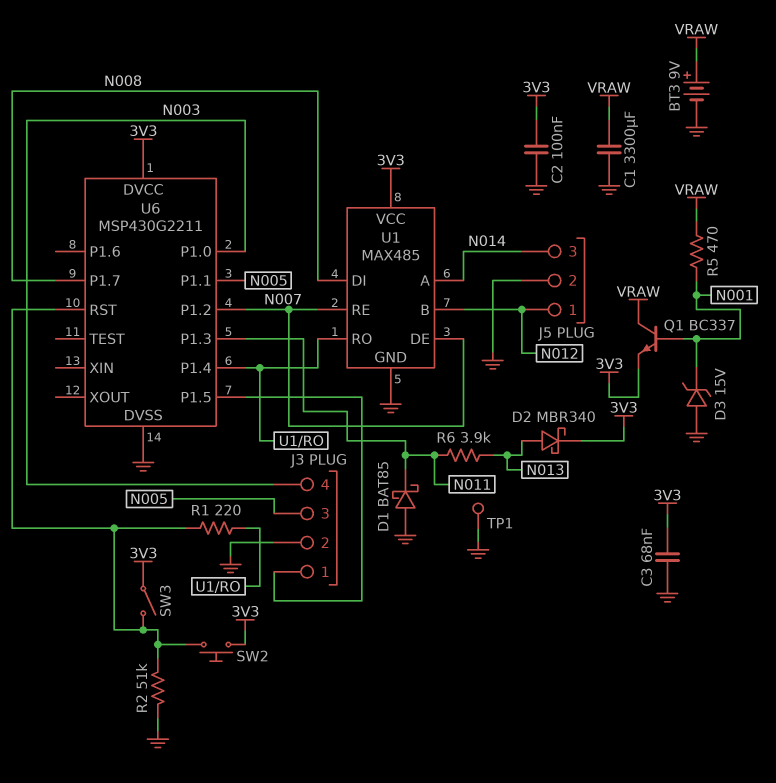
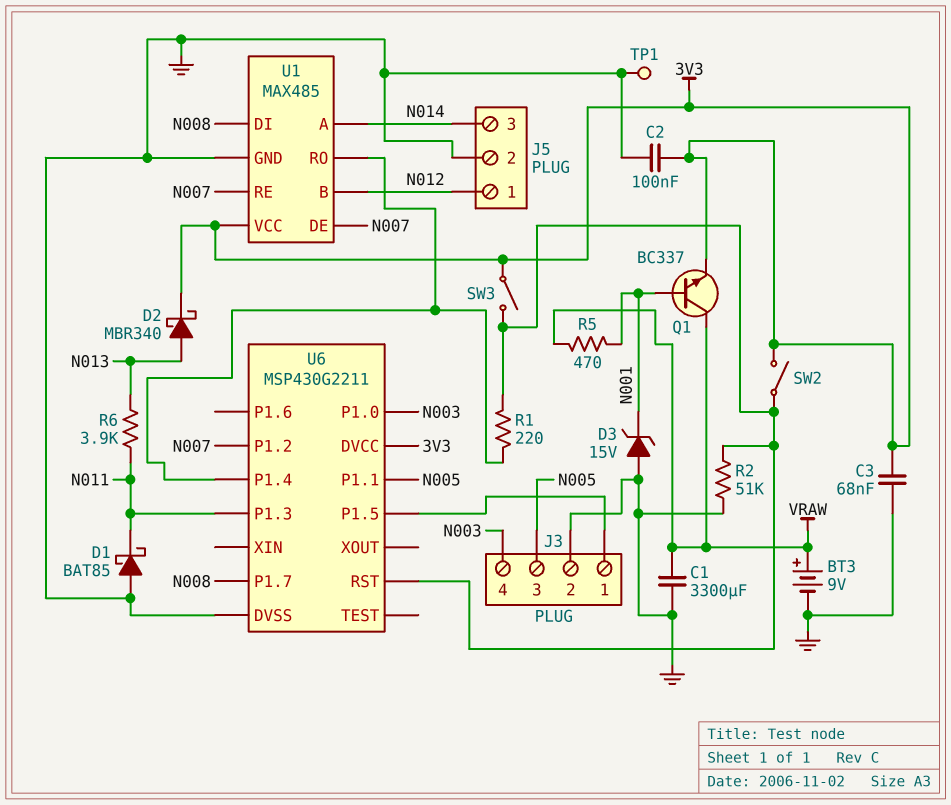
SW2: button (3V3, U6/RST) -> switch (3V3, U6/RST)

